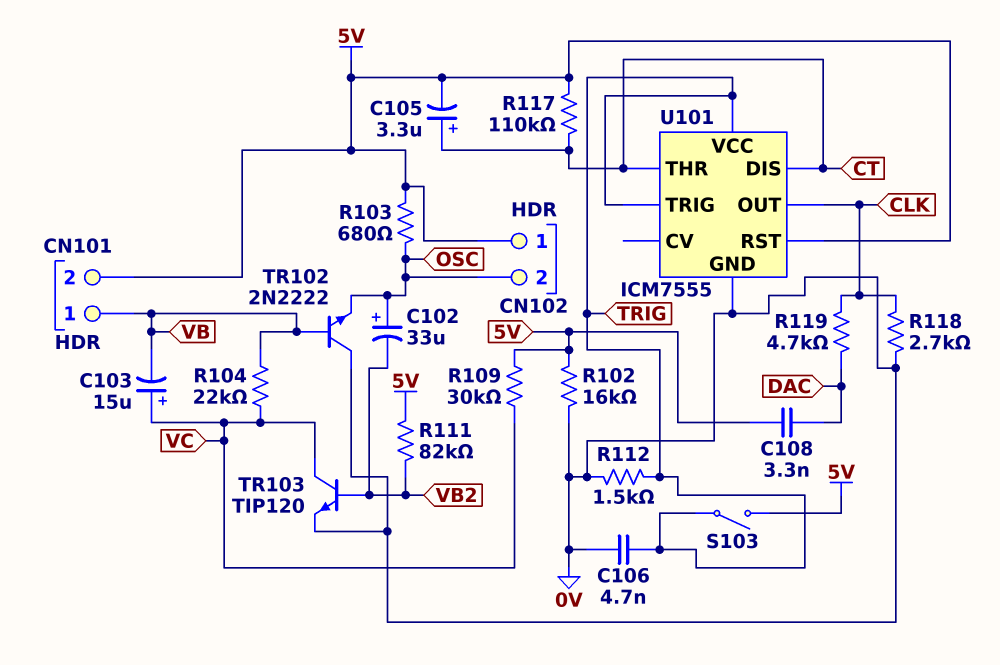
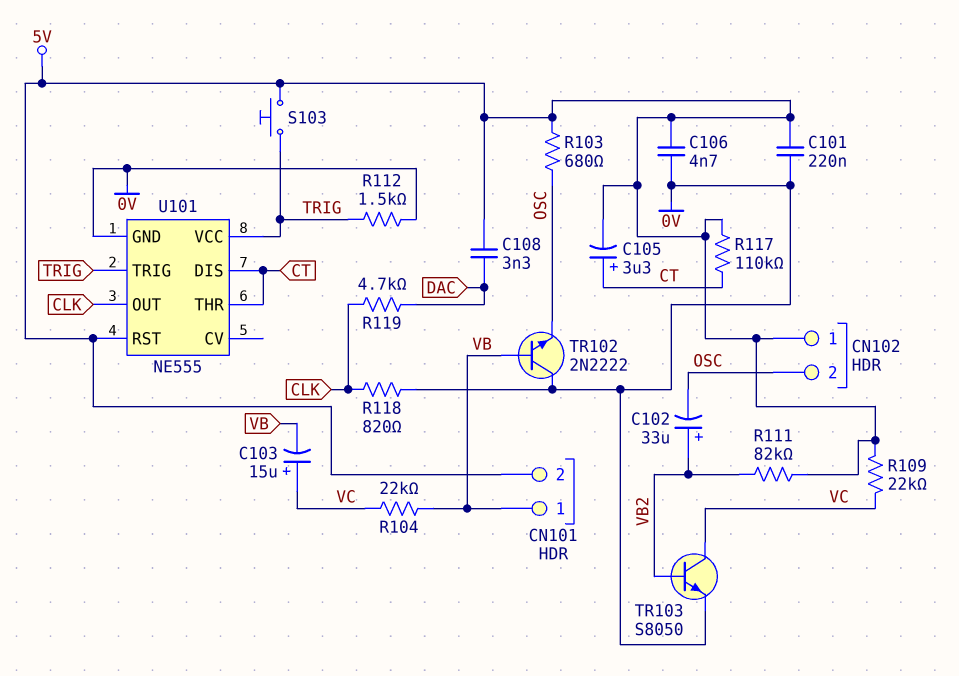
C101: none -> 220nF (0V, 5V)
C102: 33uF (plus OSC, minus VB2) -> 33uF (plus VB2, minus OSC)
C106: 4.7nF (0V, TRIG) -> 4.7nF (0V, 5V)
R102: 16k (0V, 5V) -> none
R109: 30k (5V, VC) -> 22k (5V, VC)
R118: 2.7k (0V, CLK) -> 820 (0V, CLK)
S103: switch (5V, TRIG) -> button (5V, TRIG)
TR103: NPN TIP120 (B VB2, C VC, E 0V) -> NPN S8050 (B VB2, C VC, E 0V)
U101: ICM7555 -> NE555

